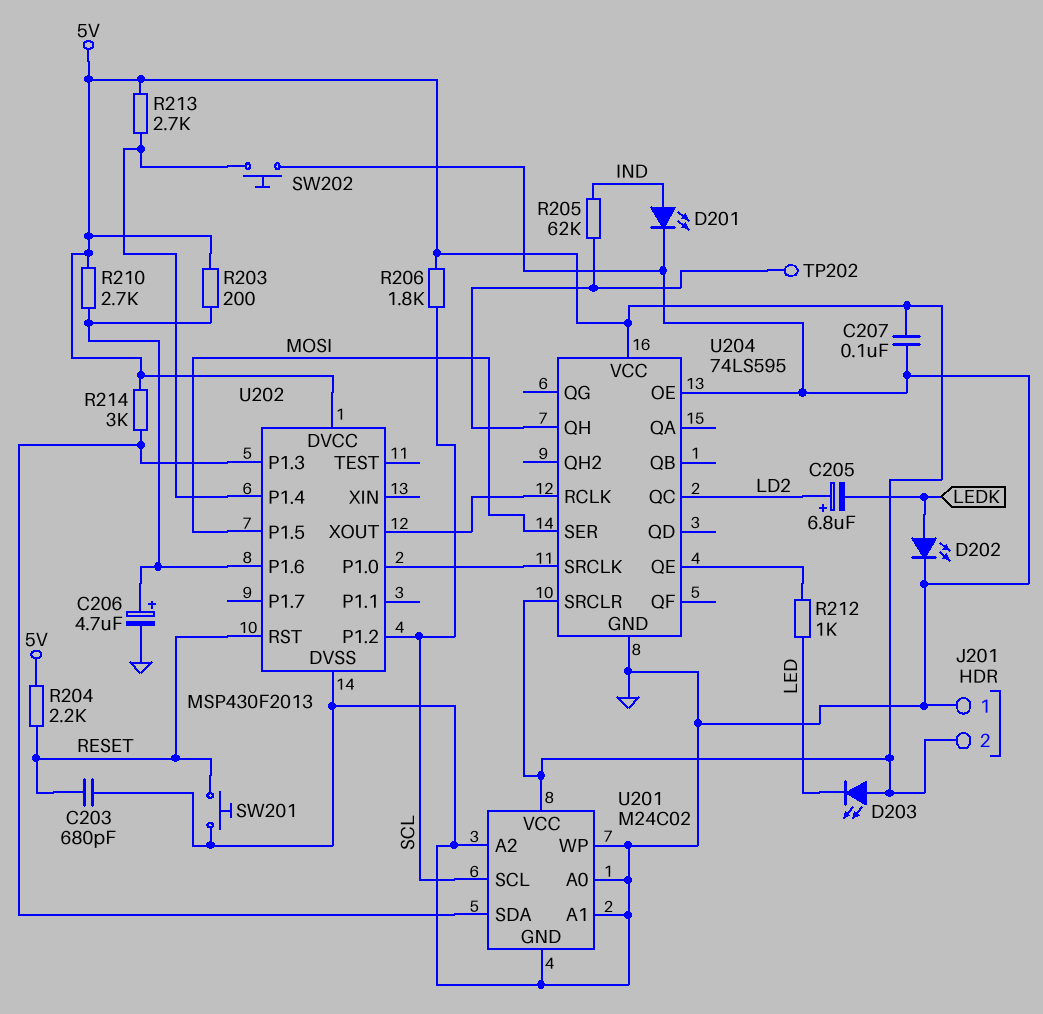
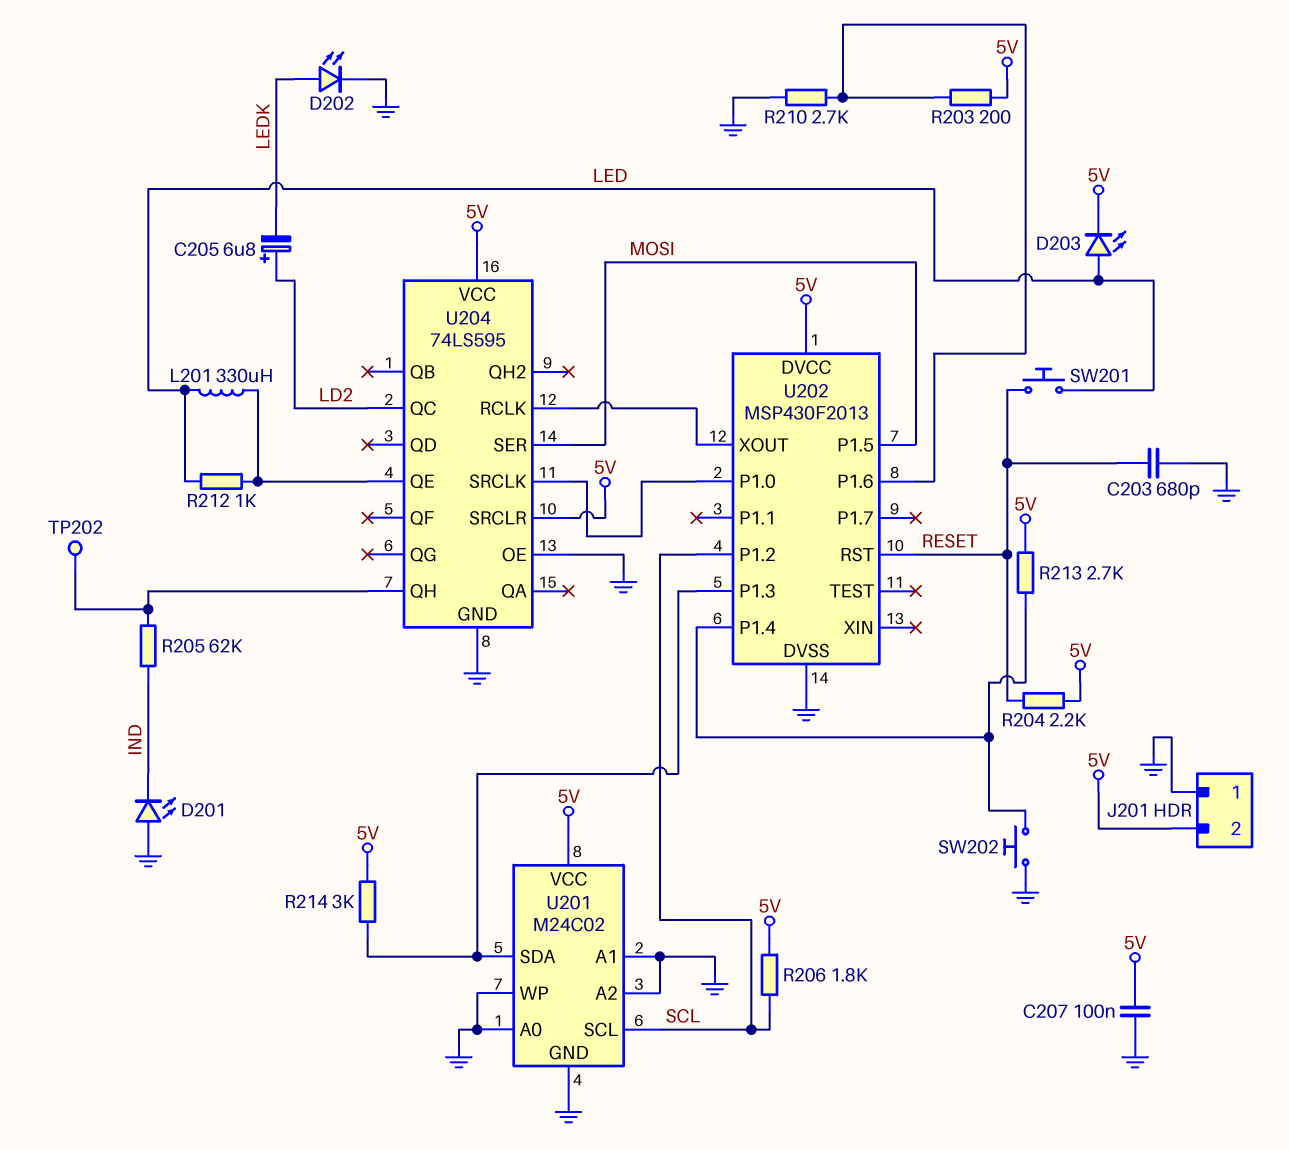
C206: 4.7uF (plus U202/P1.6, minus GND) -> none
D201: LED (A IND, K GND) -> LED (A GND, K IND)
D203: LED (A 5V, K LED) -> LED (A LED, K 5V)
L201: none -> 330uH (LED, U204/QE)
R210: 2.7k (5V, U202/P1.6) -> 2.7k (GND, U202/P1.6)
SW201: button (GND, RESET) -> button (LED, RESET)

